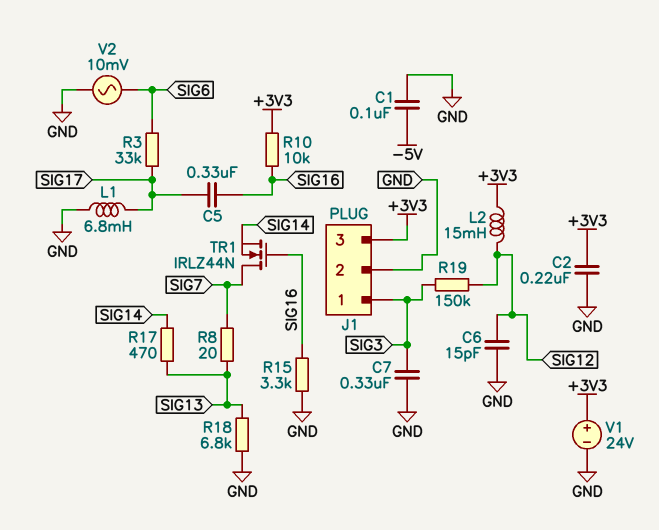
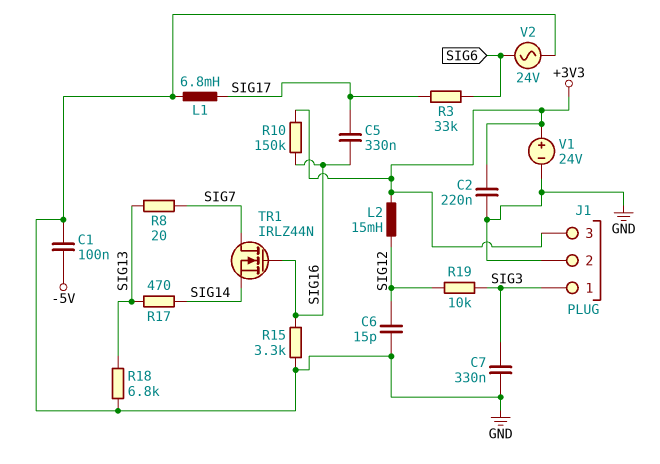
R10: 10k (+3V3, SIG16) -> 150k (+3V3, SIG16)
R19: 150k (SIG3, SIG12) -> 10k (SIG3, SIG12)
V2: AC 10mV (GND, SIG6) -> AC 24V (GND, SIG6)

